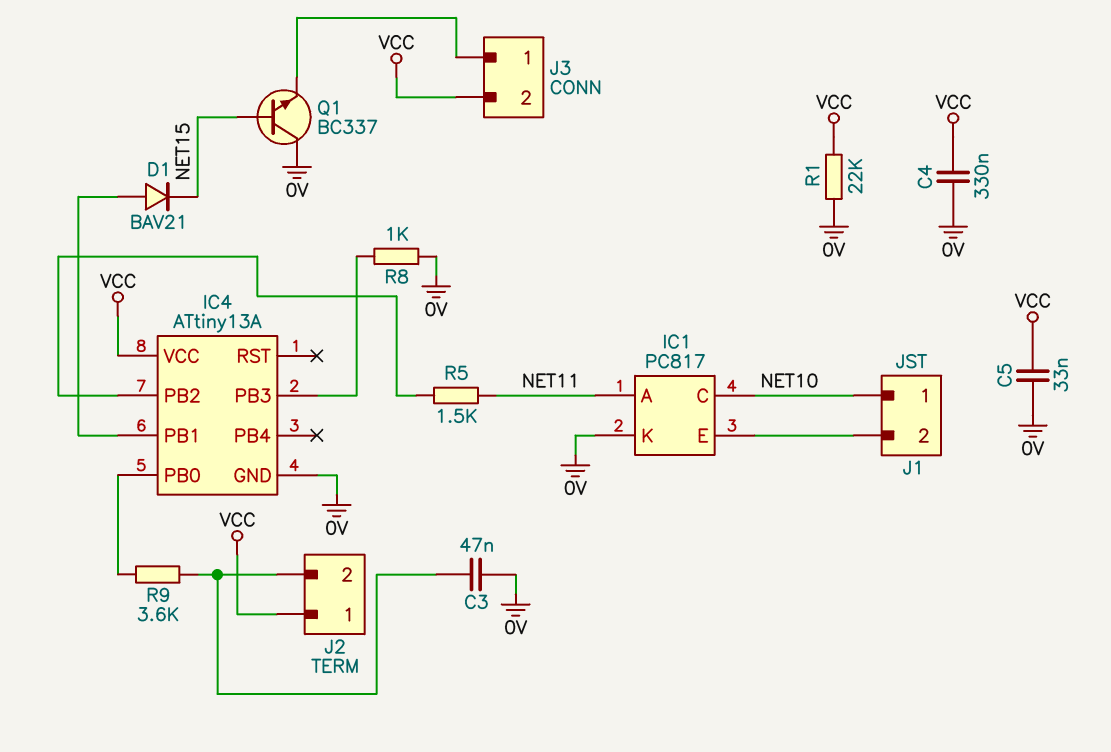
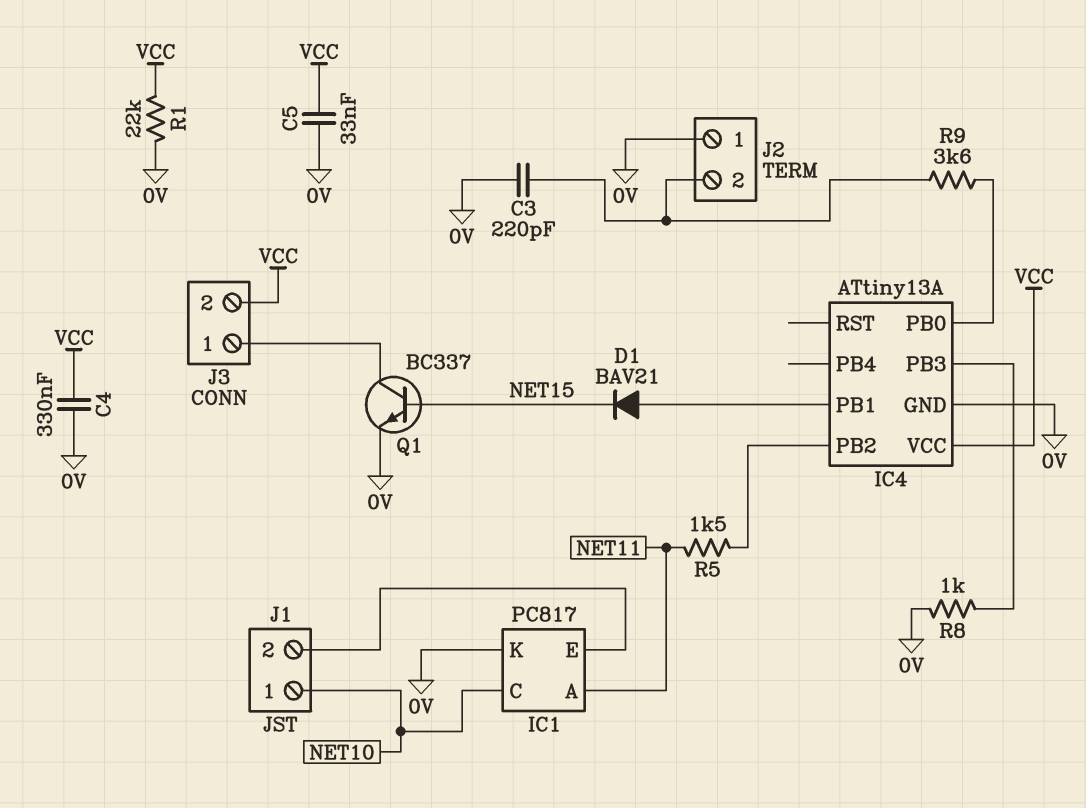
C3: 47nF (0V, J2/2) -> 220pF (0V, J2/2)
J2 pin 1: VCC -> 0V
Q1: NPN BC337 (B NET15, C 0V, E J3/1) -> NPN BC337 (B NET15, C J3/1, E 0V)

